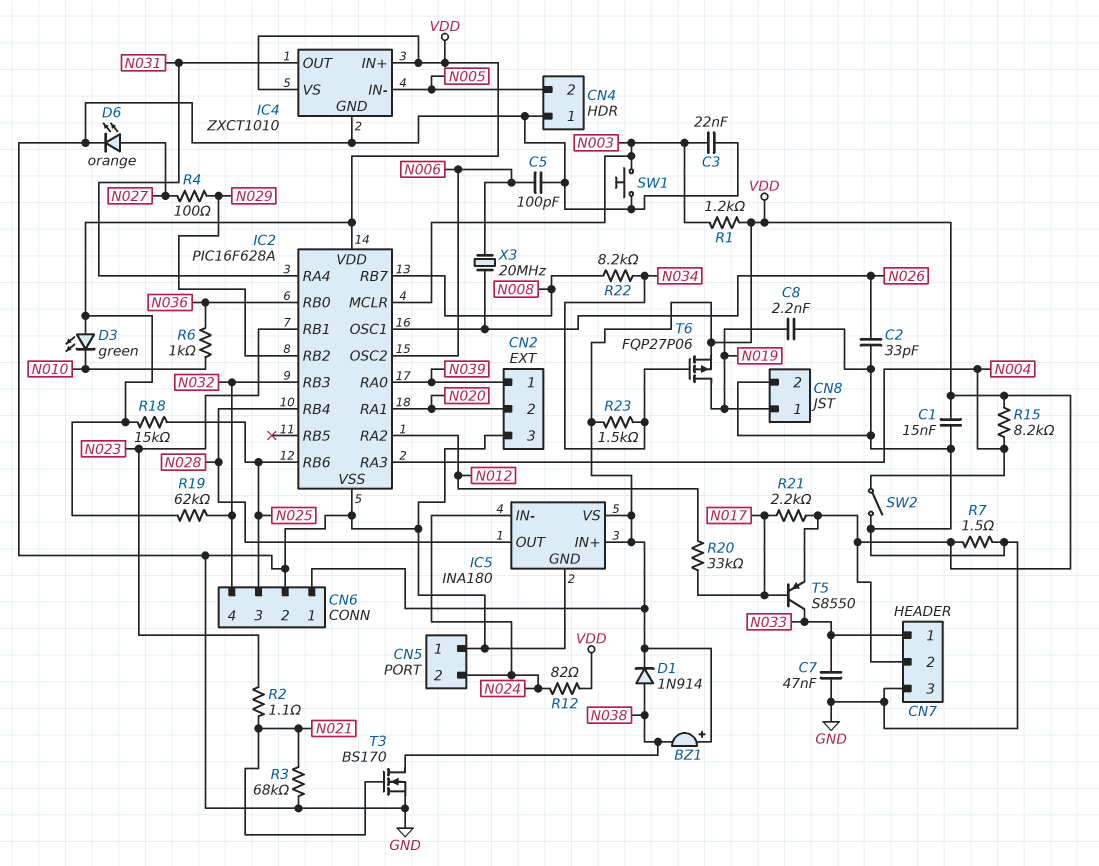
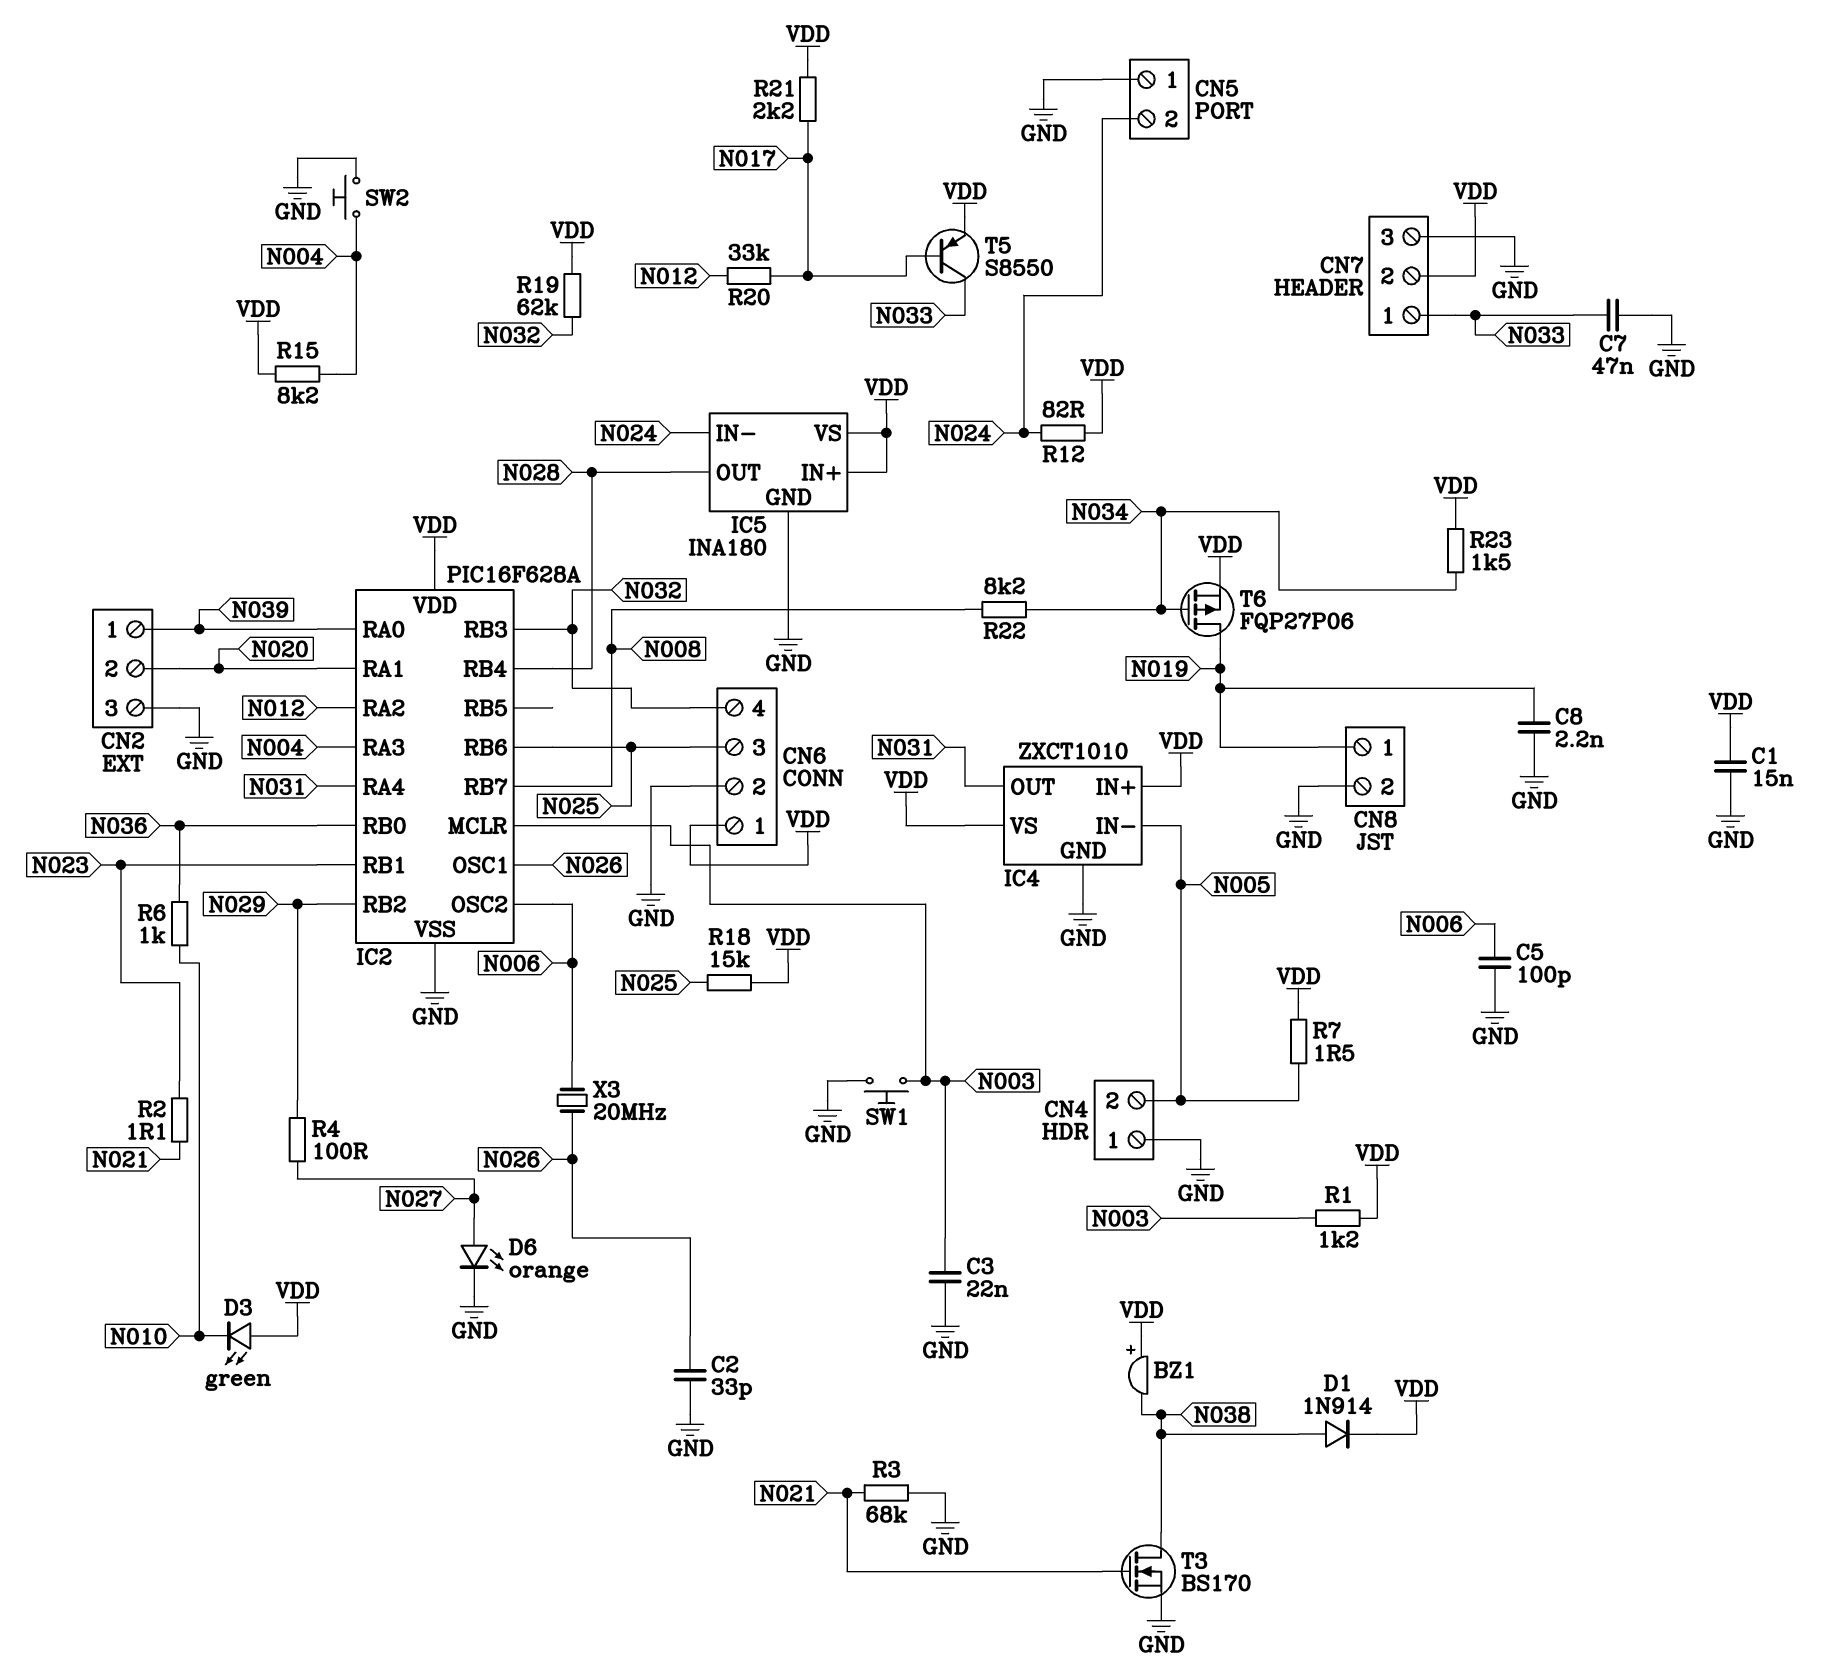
R7: 1.5 (GND, VDD) -> 1.5 (N005, VDD)
SW2: switch (GND, N004) -> button (GND, N004)

